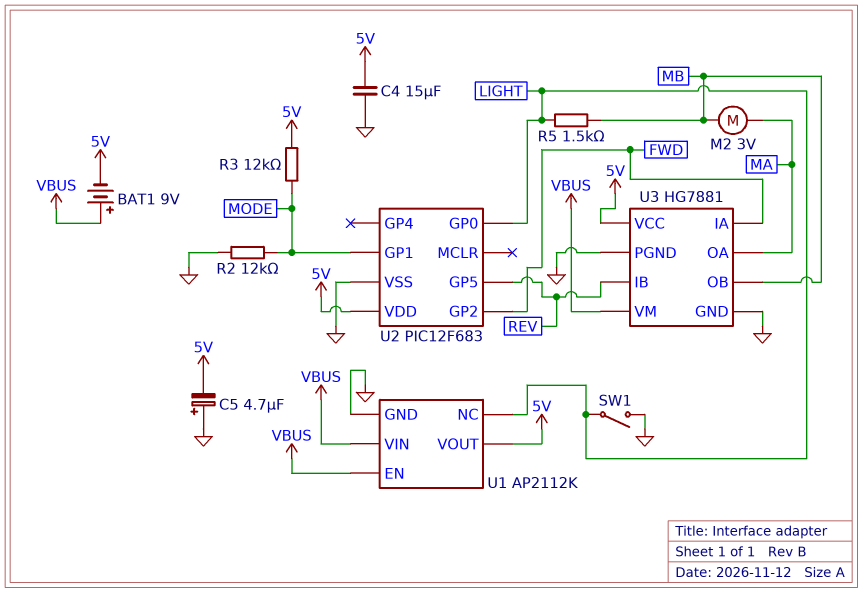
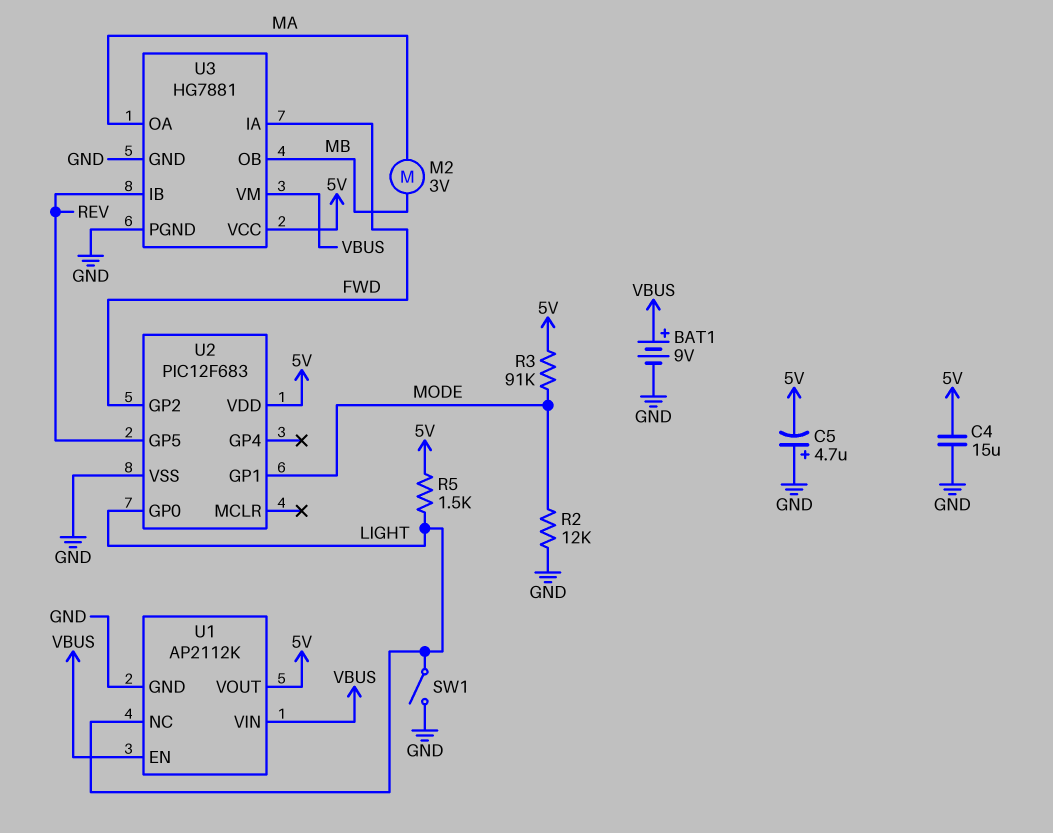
BAT1: 9V (plus VBUS, minus 5V) -> 9V (plus VBUS, minus GND)
R3: 12k (5V, MODE) -> 91k (5V, MODE)
R5: 1.5k (LIGHT, MB) -> 1.5k (5V, LIGHT)

